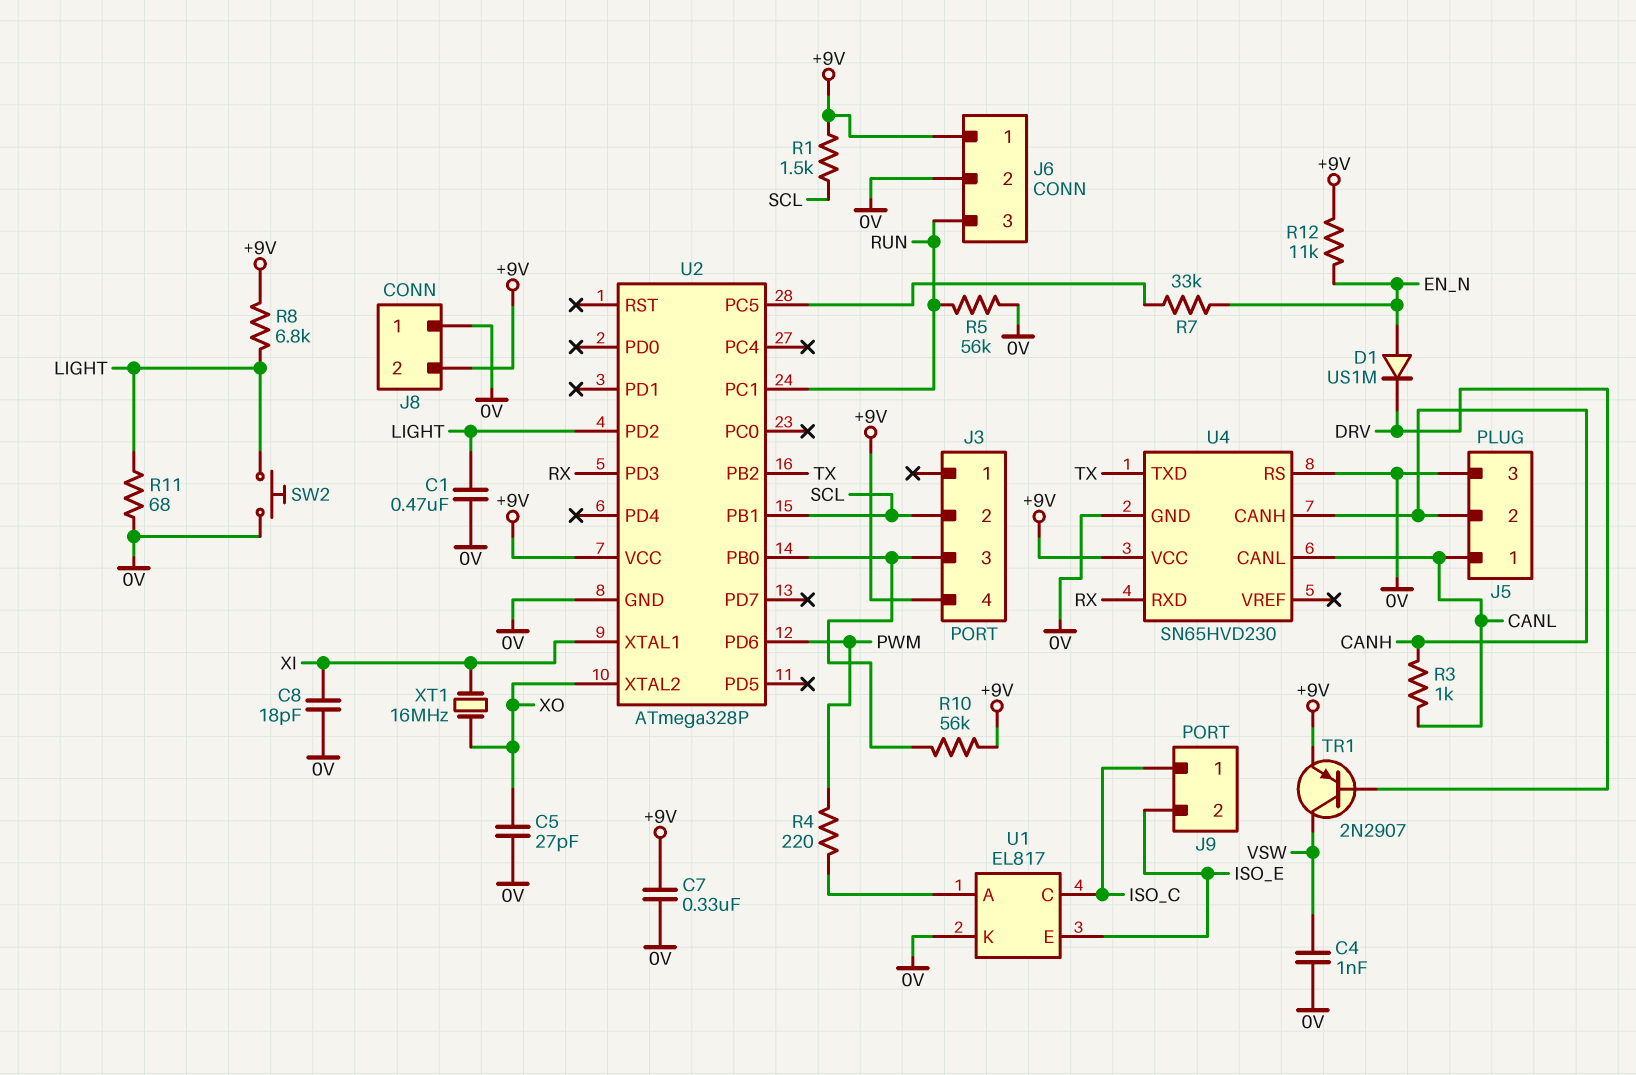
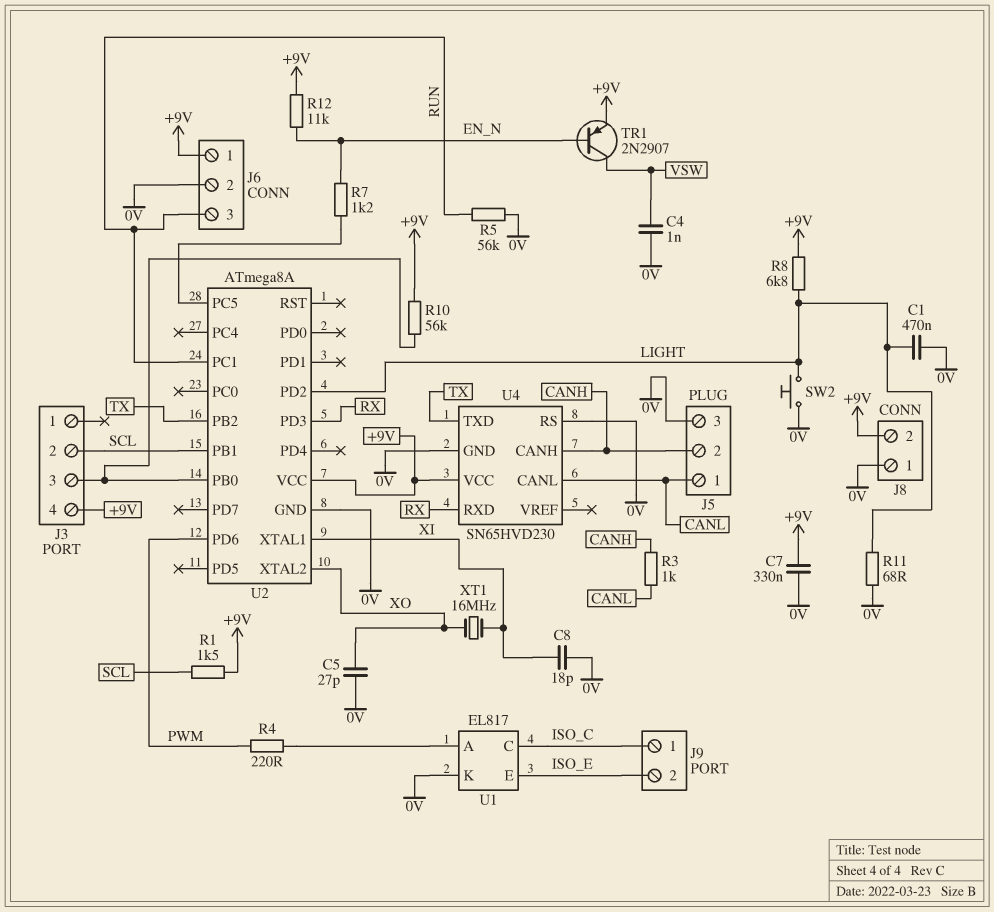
D1: diode US1M (A EN_N, K DRV) -> none
R7: 33k (EN_N, U2/PC5) -> 1.2k (EN_N, U2/PC5)
TR1: PNP 2N2907 (B DRV, C VSW, E +9V) -> PNP 2N2907 (B EN_N, C VSW, E +9V)
U2: ATmega328P -> ATmega8A

